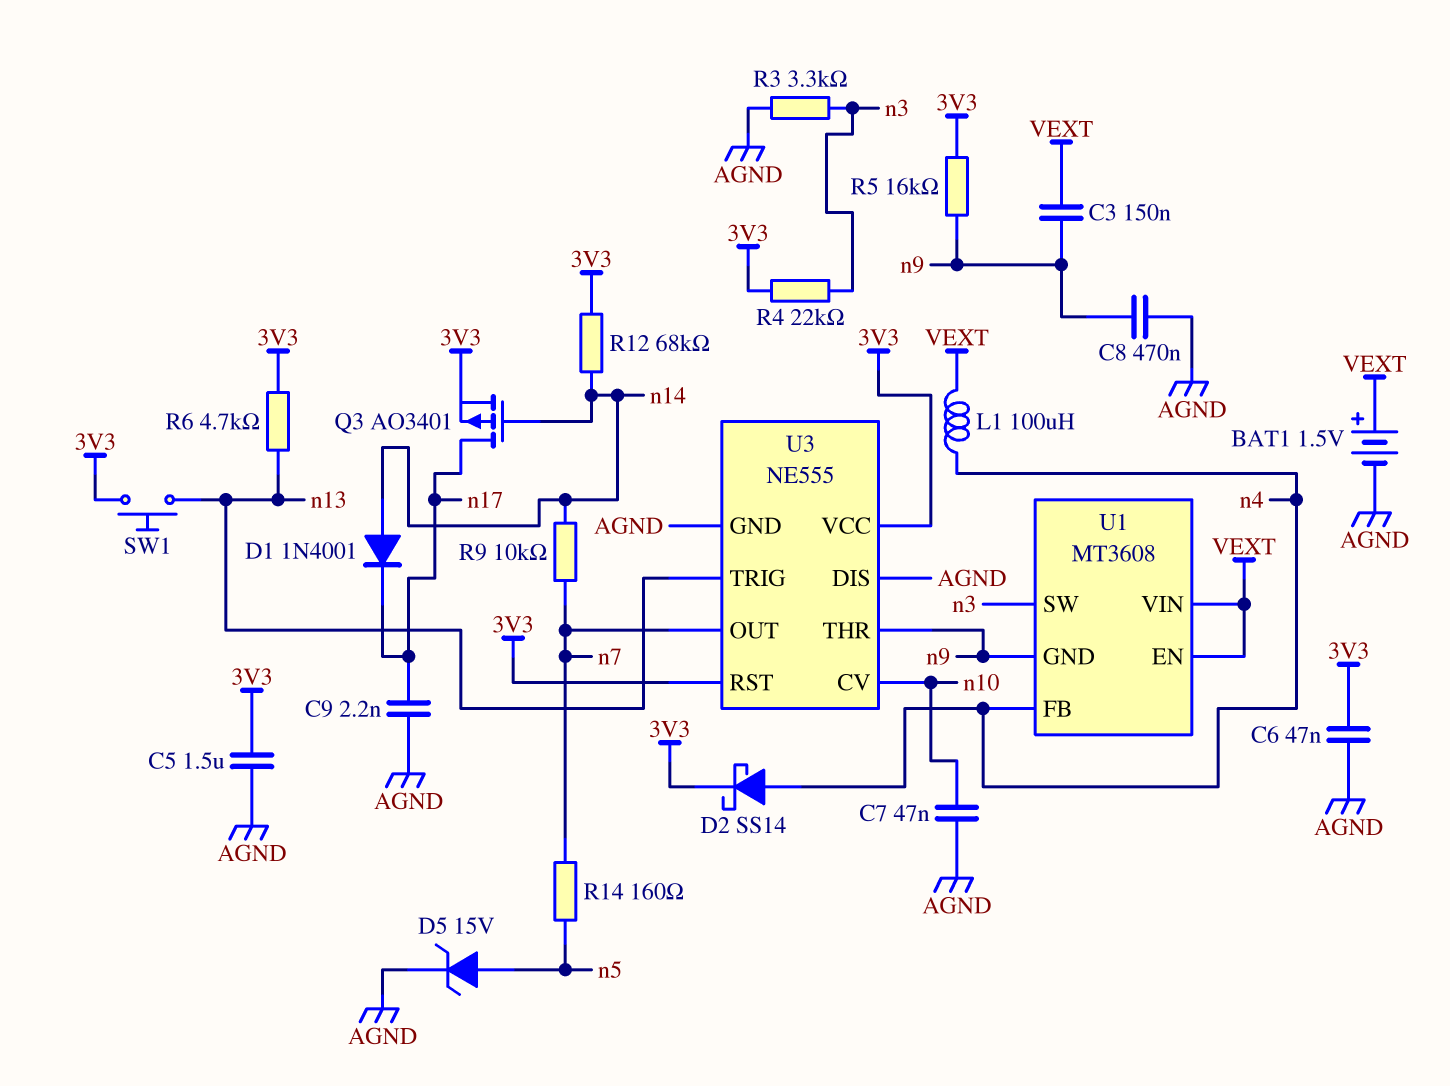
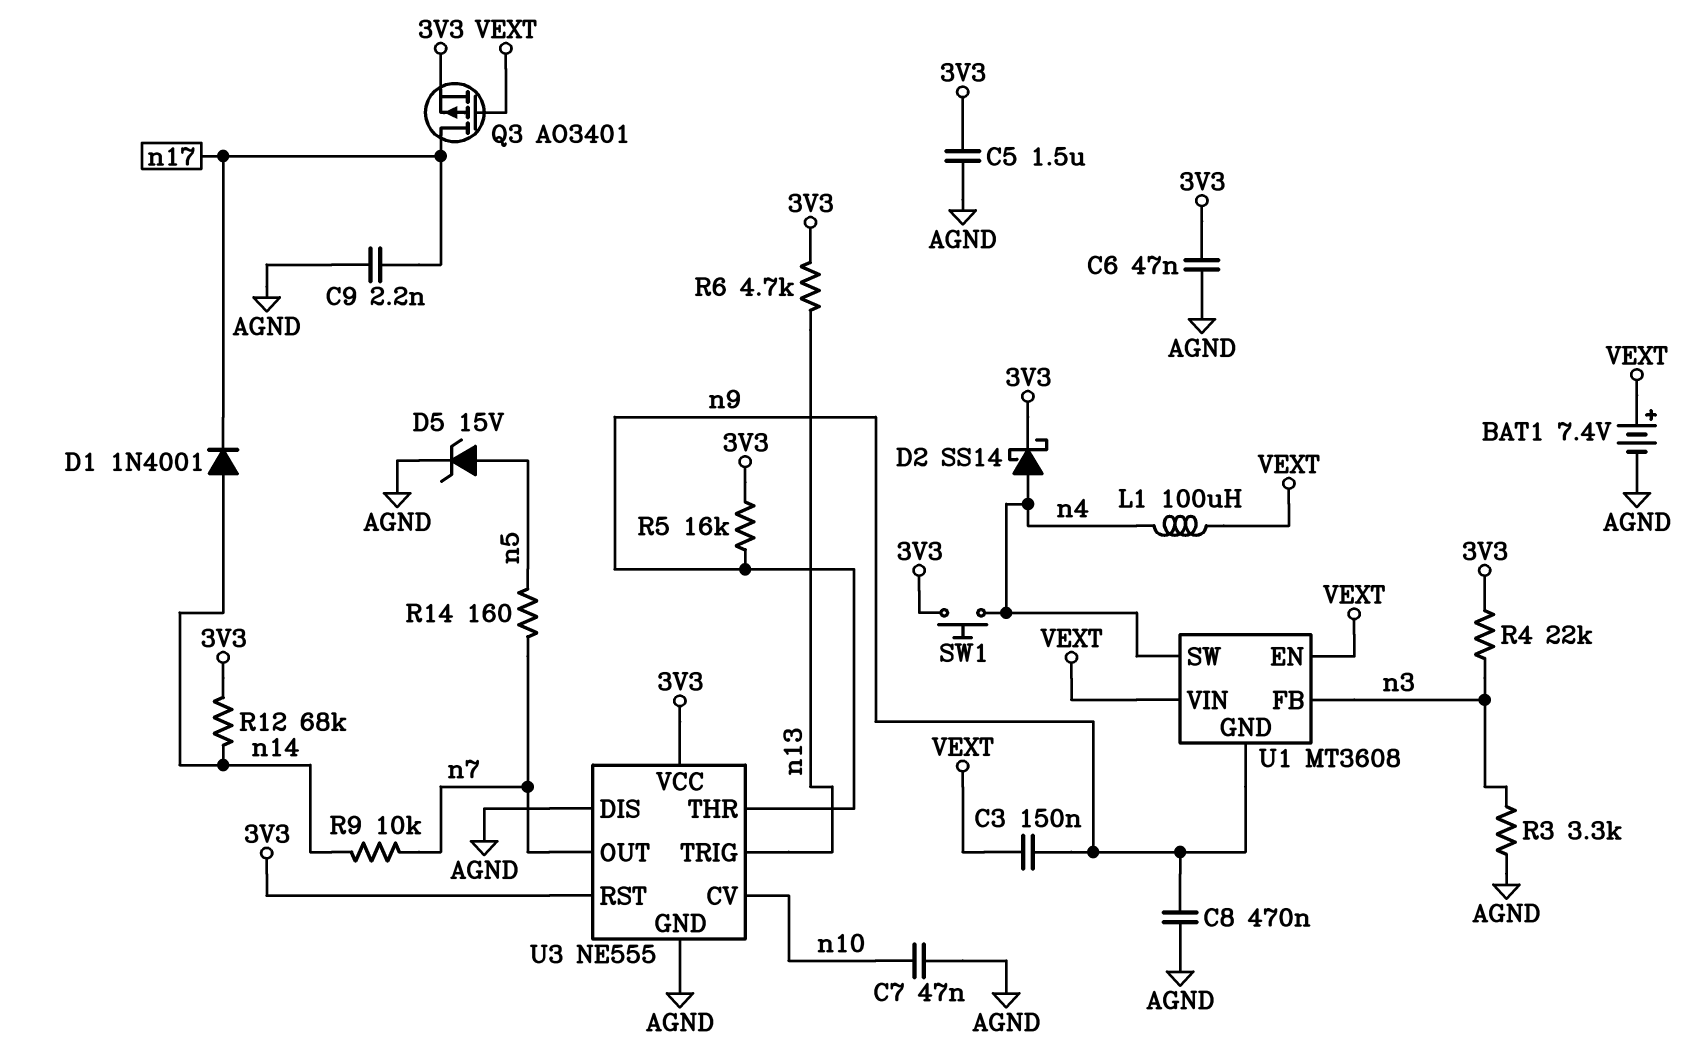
BAT1: 1.5V (plus VEXT, minus AGND) -> 7.4V (plus VEXT, minus AGND)
Q3: PMOS AO3401 (G n14, D n17, S 3V3) -> PMOS AO3401 (G VEXT, D n17, S 3V3)
SW1: button (3V3, n13) -> button (3V3, n4)
U1 pin FB: n4 -> n3
U1 pin SW: n3 -> n4

